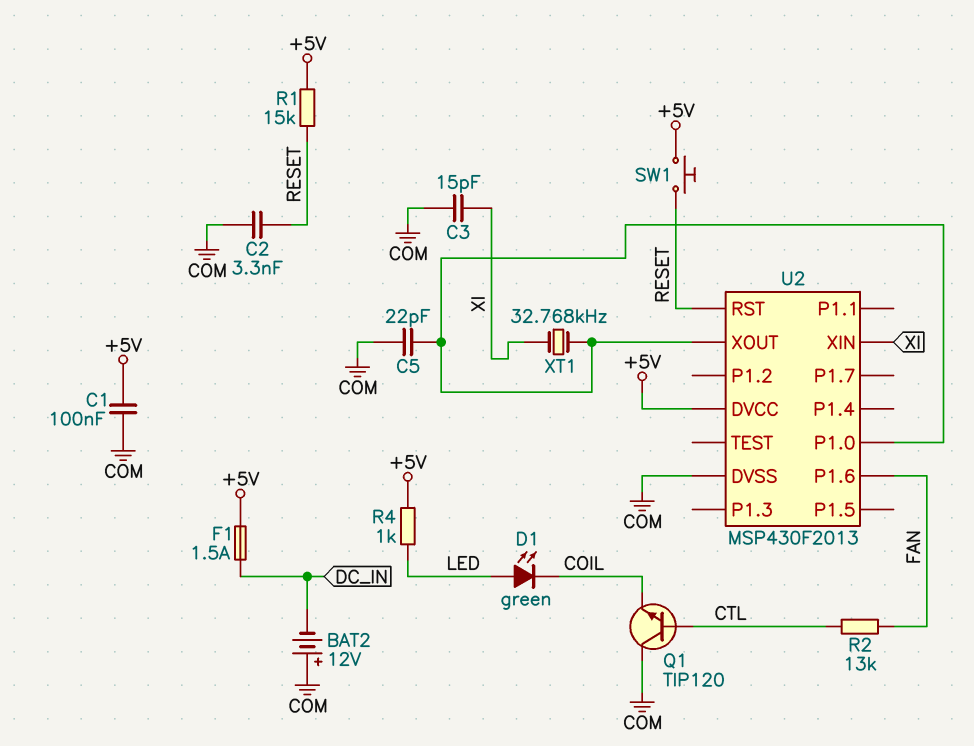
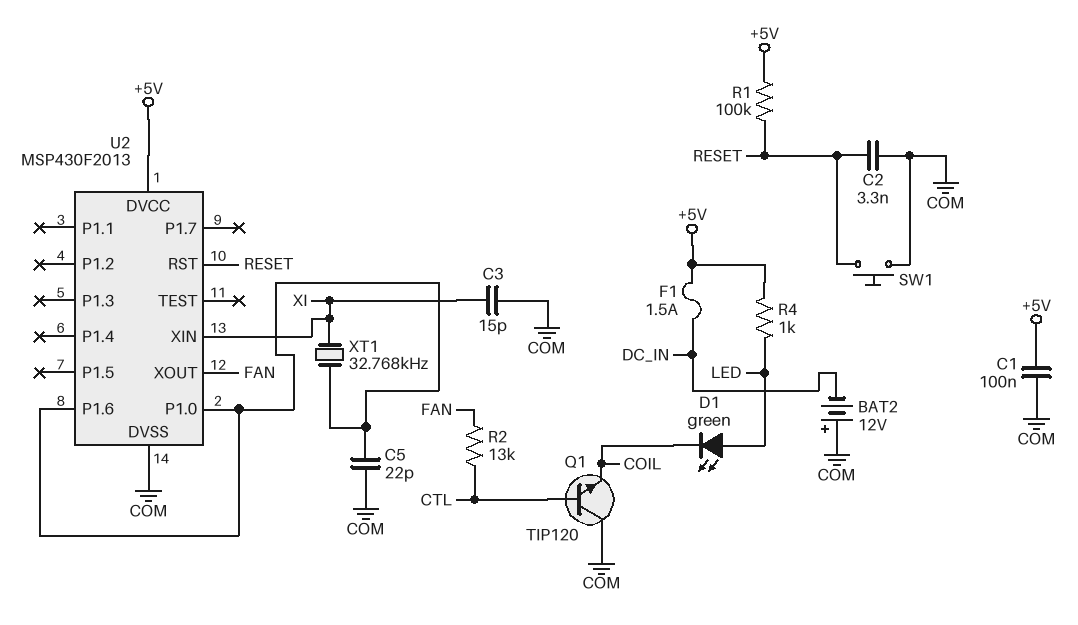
R1: 15k (+5V, RESET) -> 100k (+5V, RESET)
SW1: button (+5V, RESET) -> button (COM, RESET)
U2 pin P1.6: FAN -> U2/P1.0
U2 pin XOUT: U2/P1.0 -> FAN

